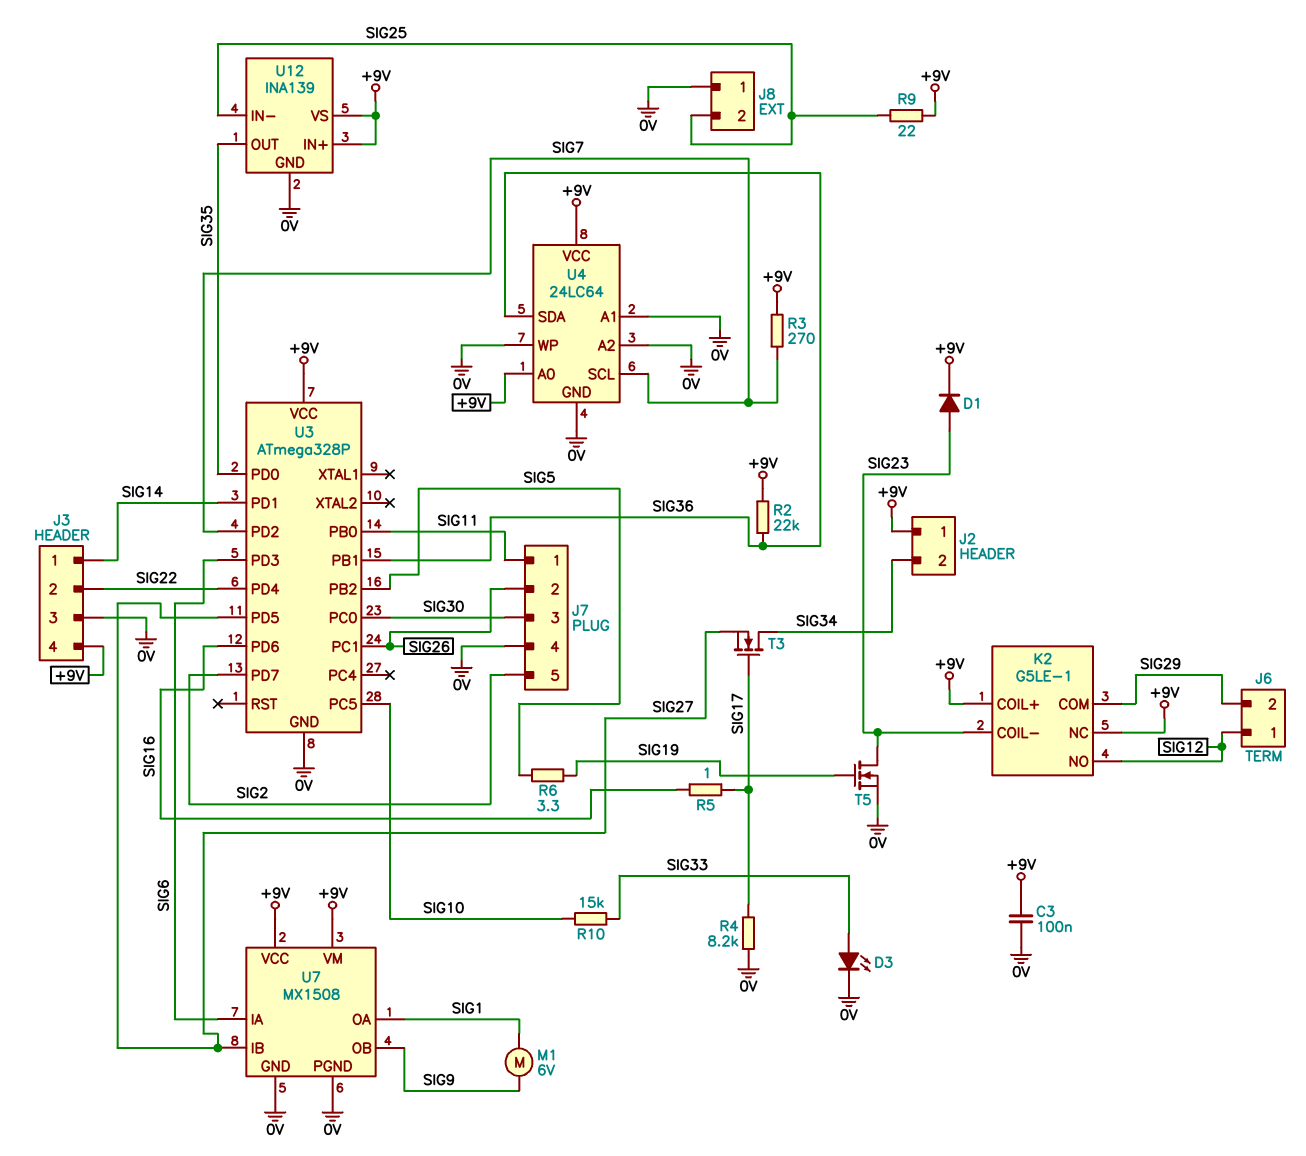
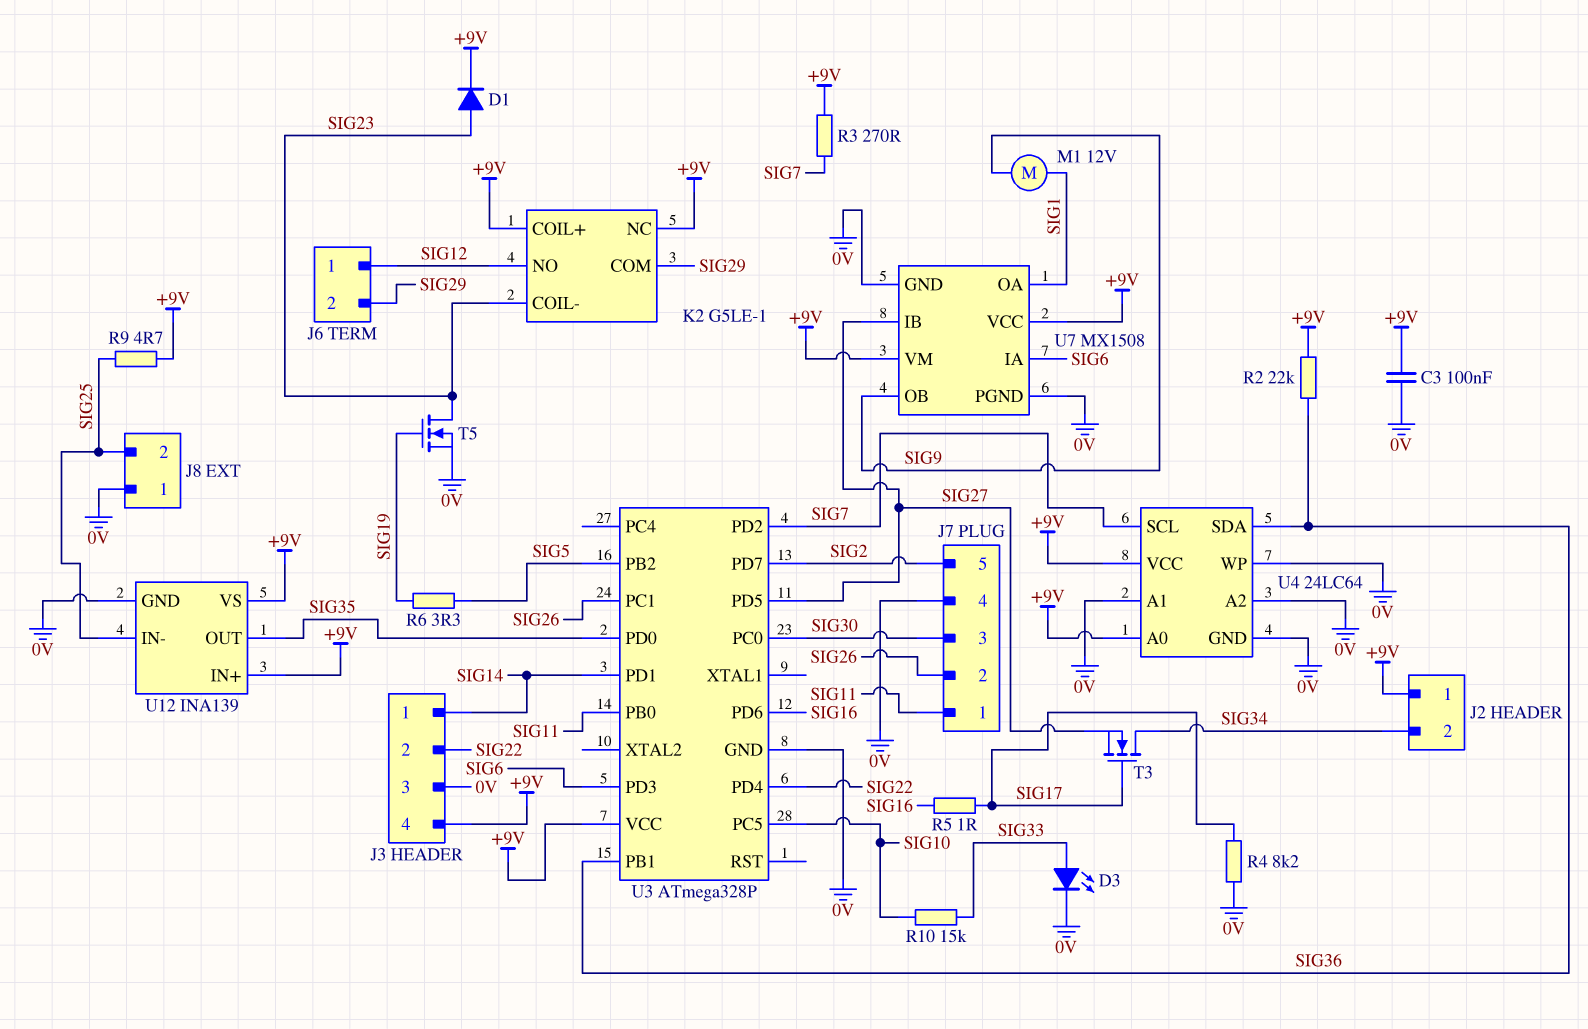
M1: motor 6V (SIG1, SIG9) -> motor 12V (SIG1, SIG9)
R9: 22 (+9V, SIG25) -> 4.7 (+9V, SIG25)

